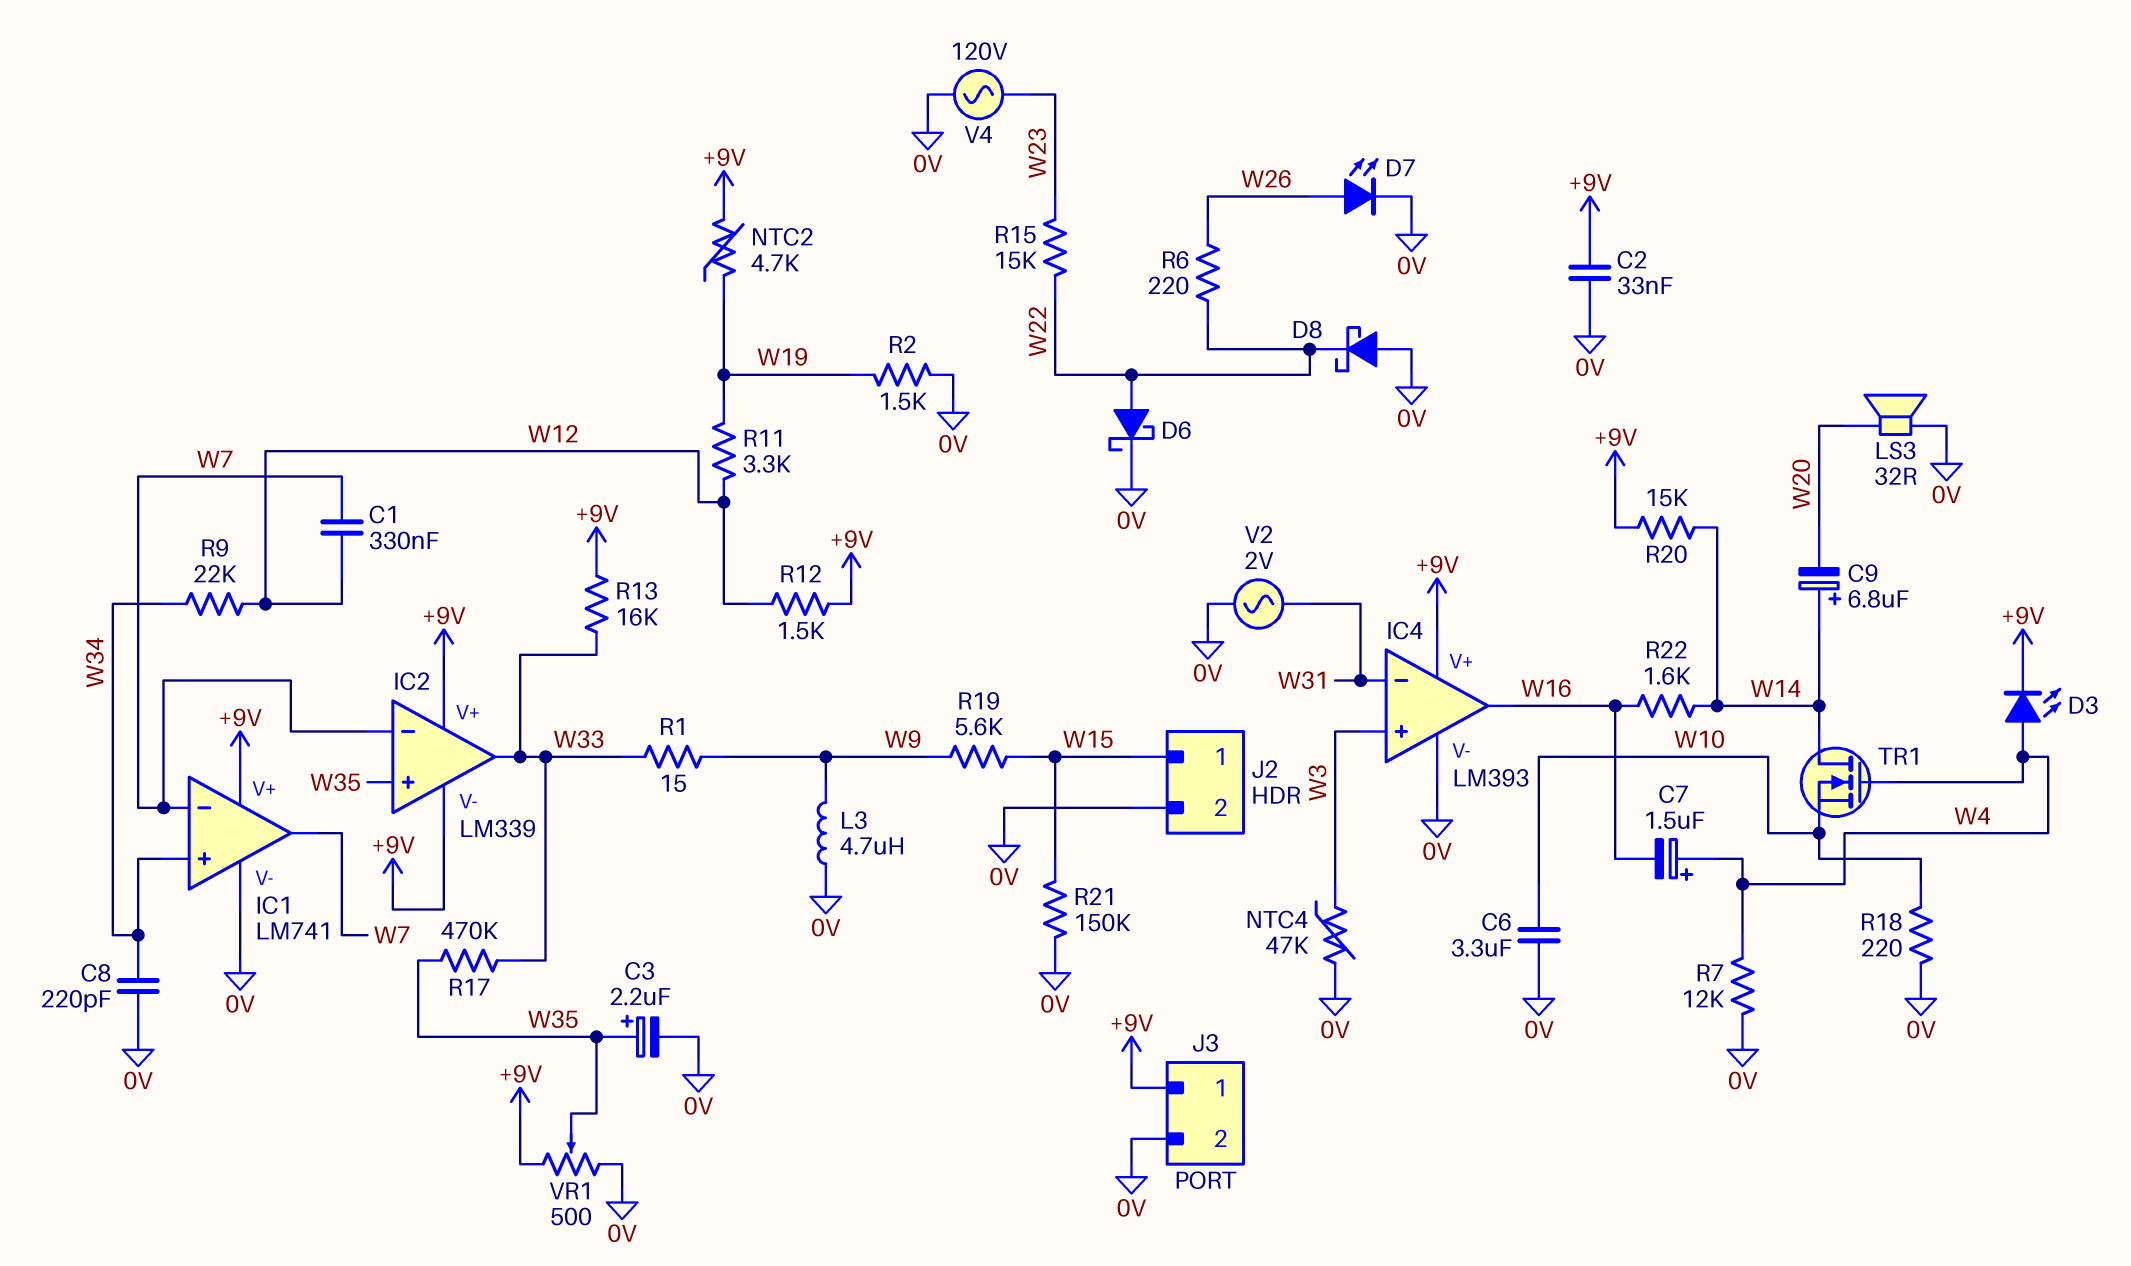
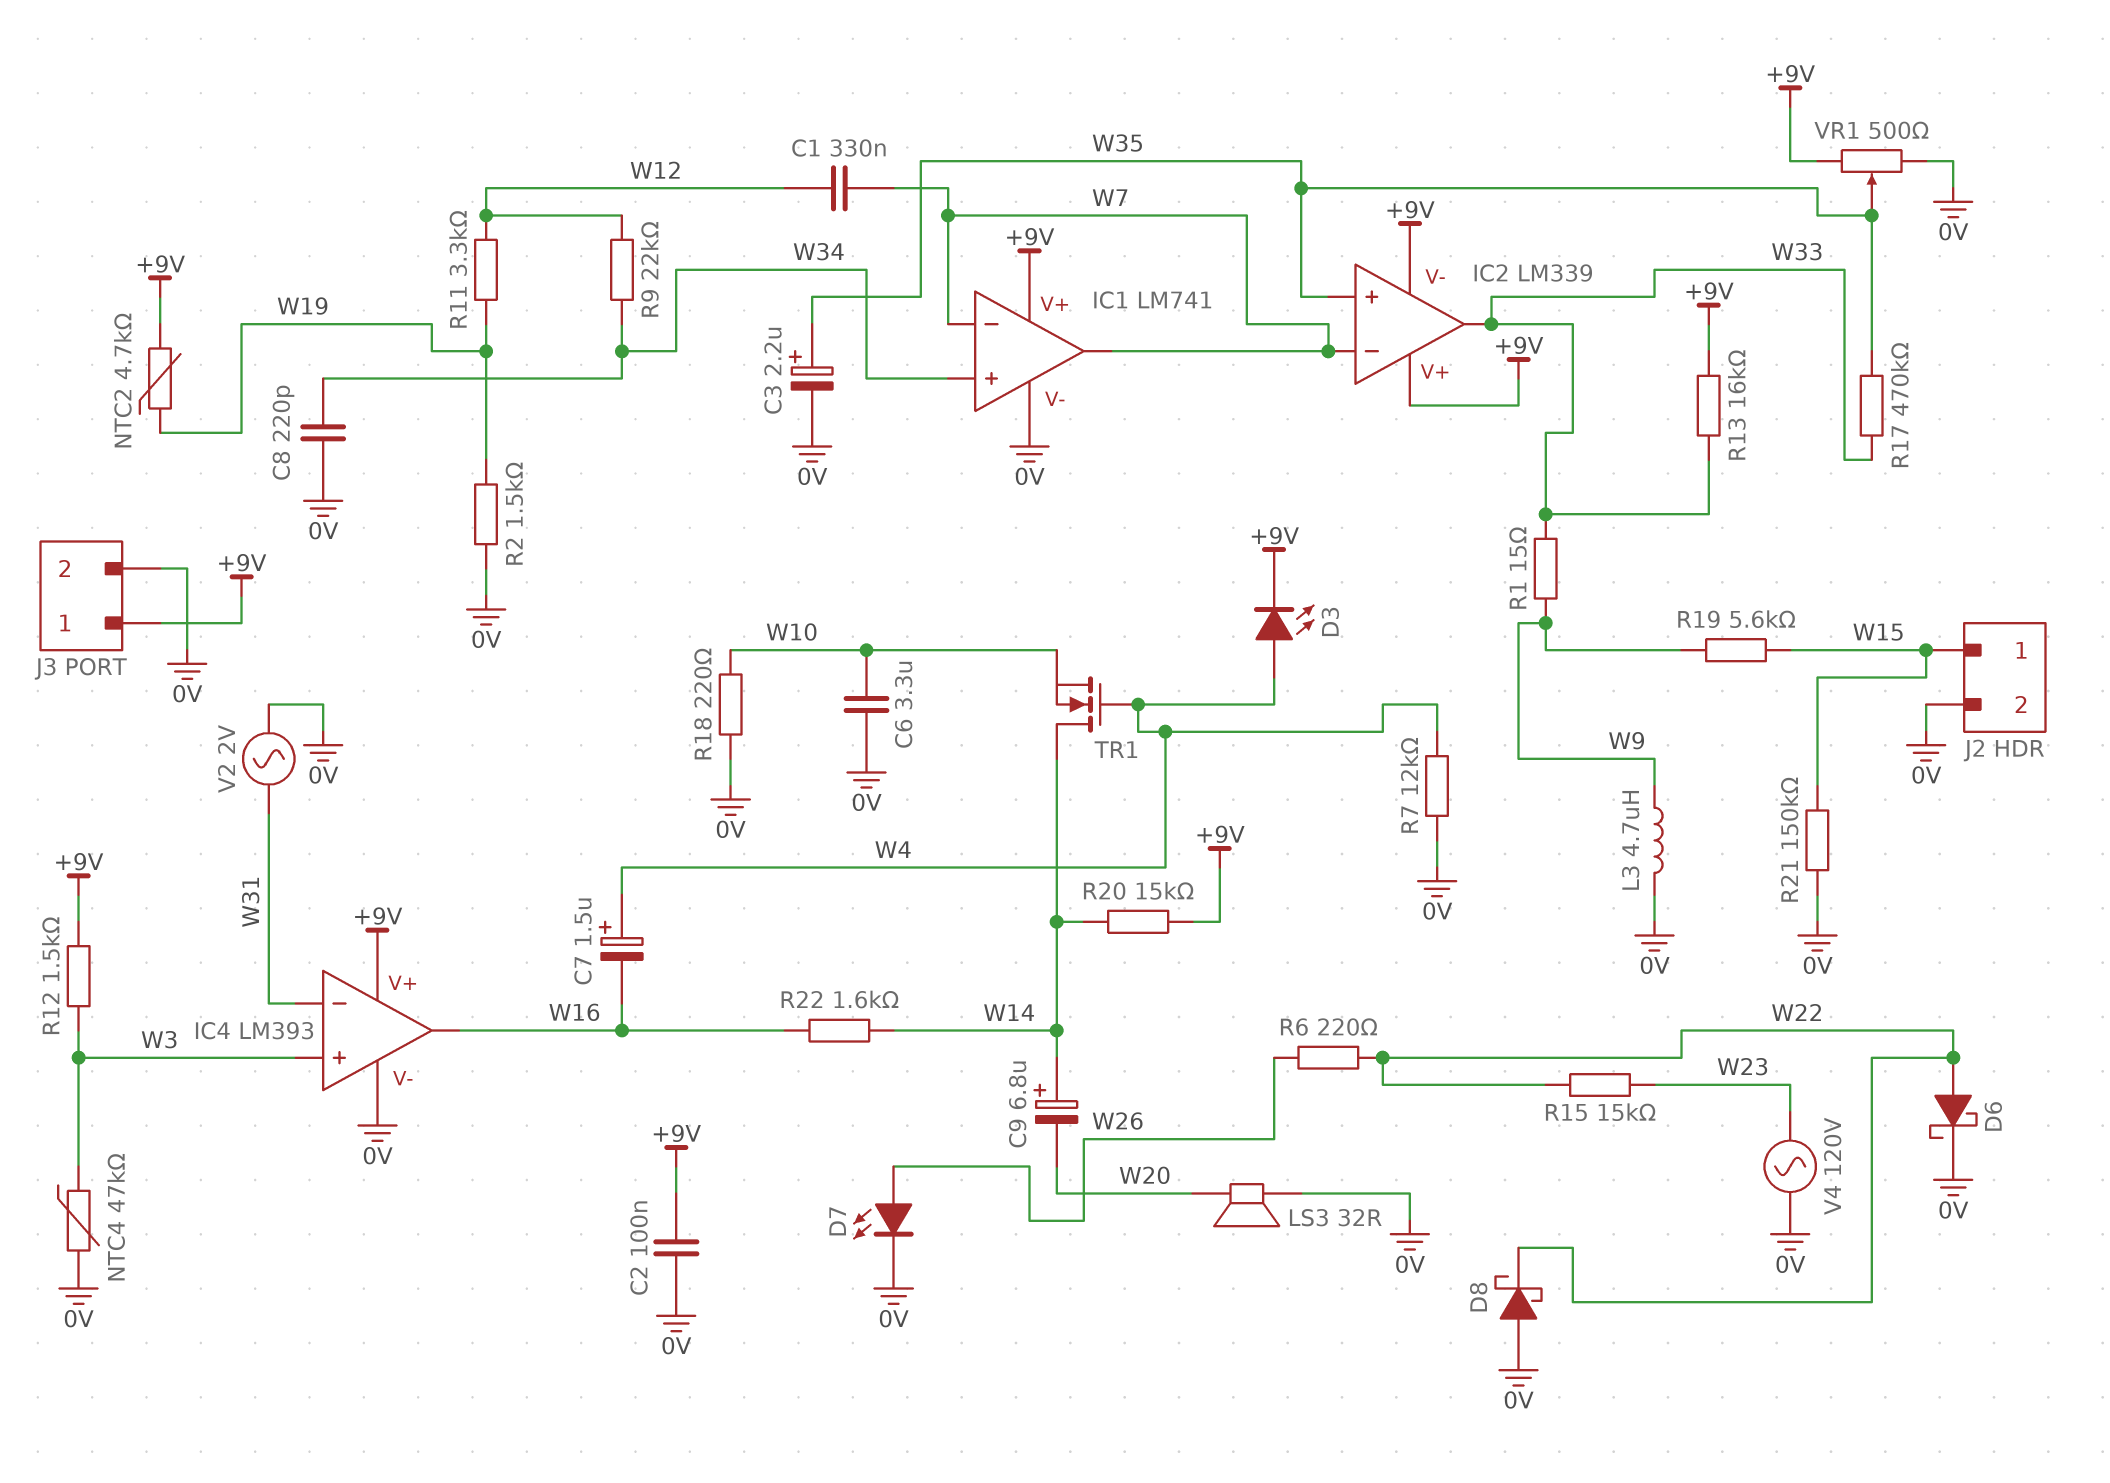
C2: 33nF (+9V, 0V) -> 100nF (+9V, 0V)
R12: 1.5k (+9V, W12) -> 1.5k (+9V, W3)

